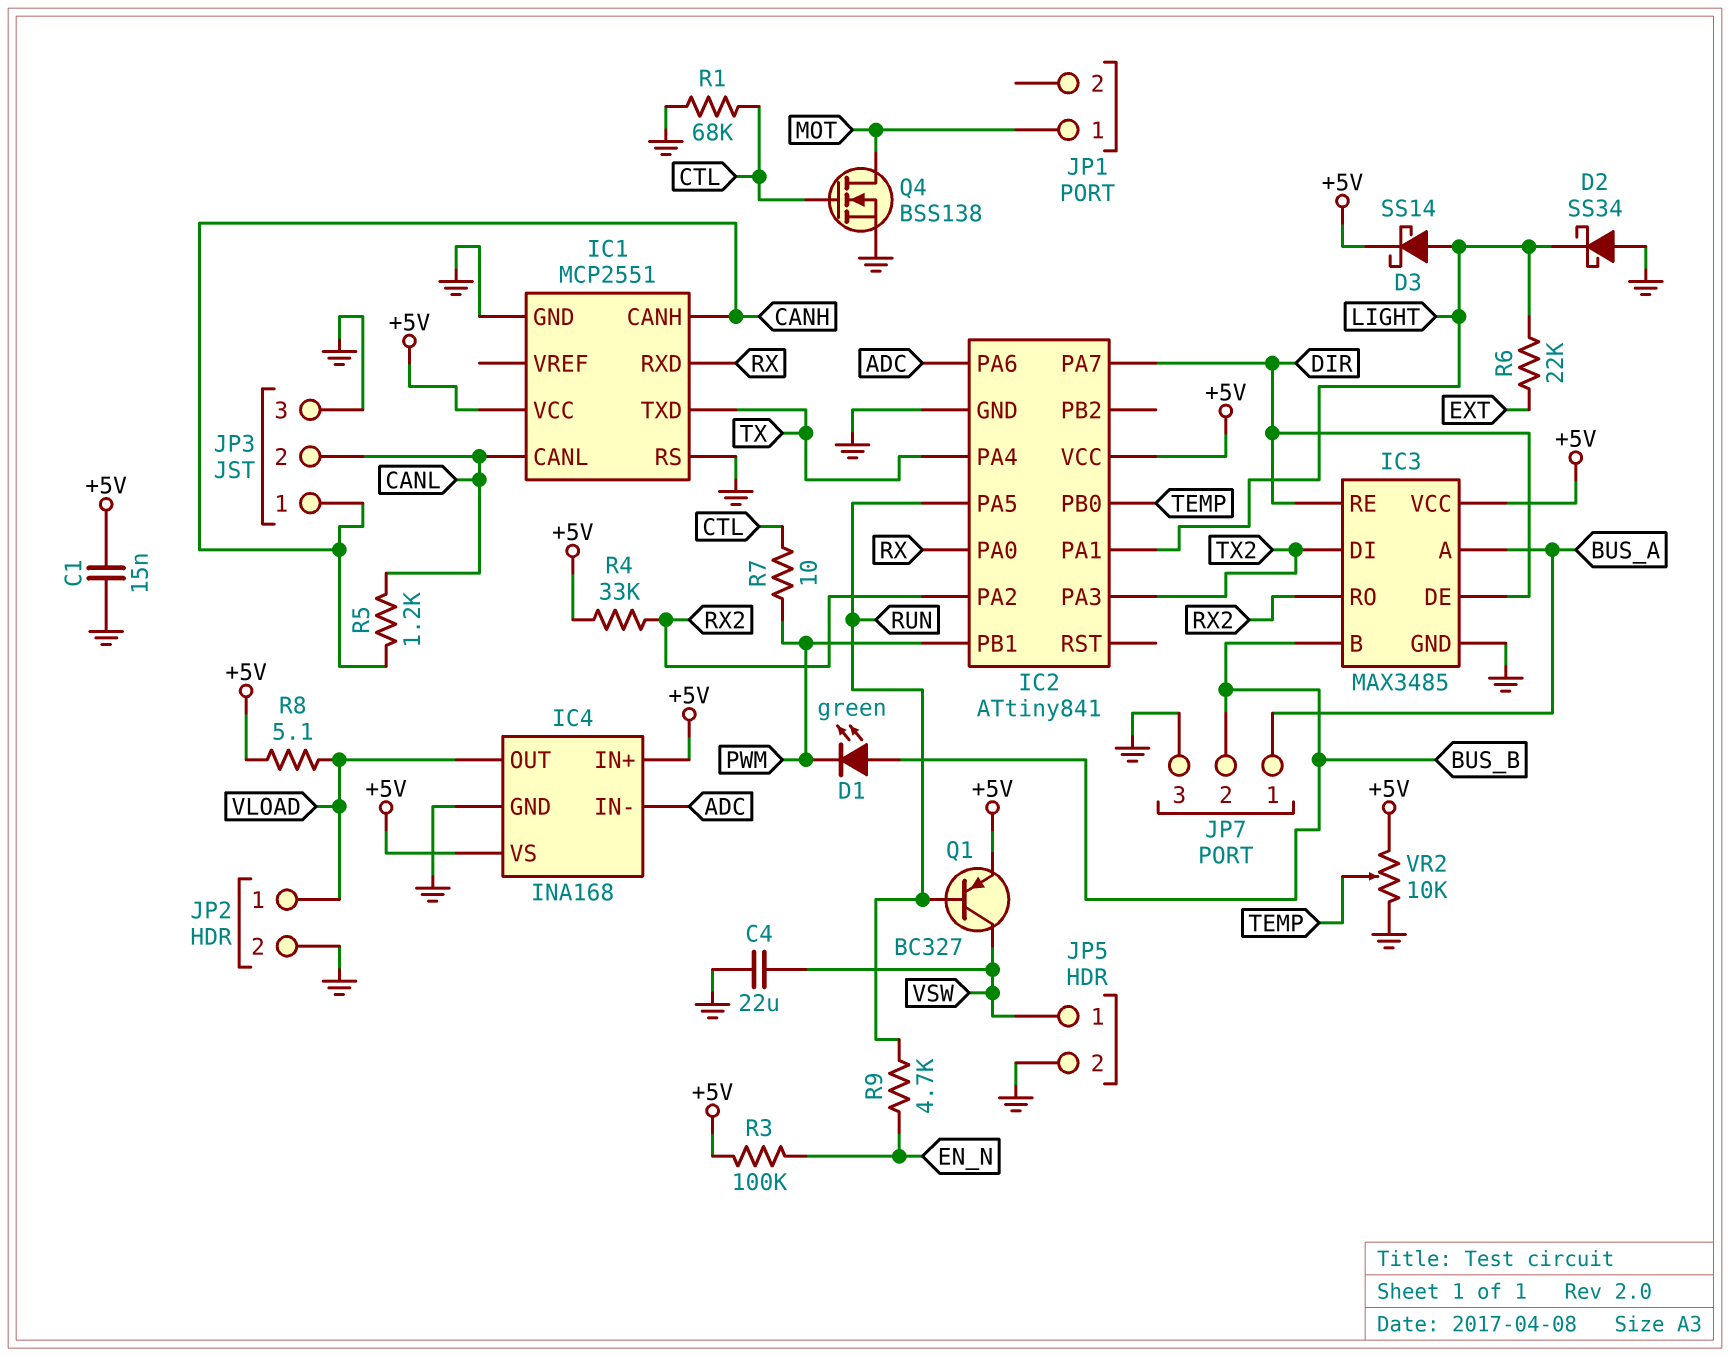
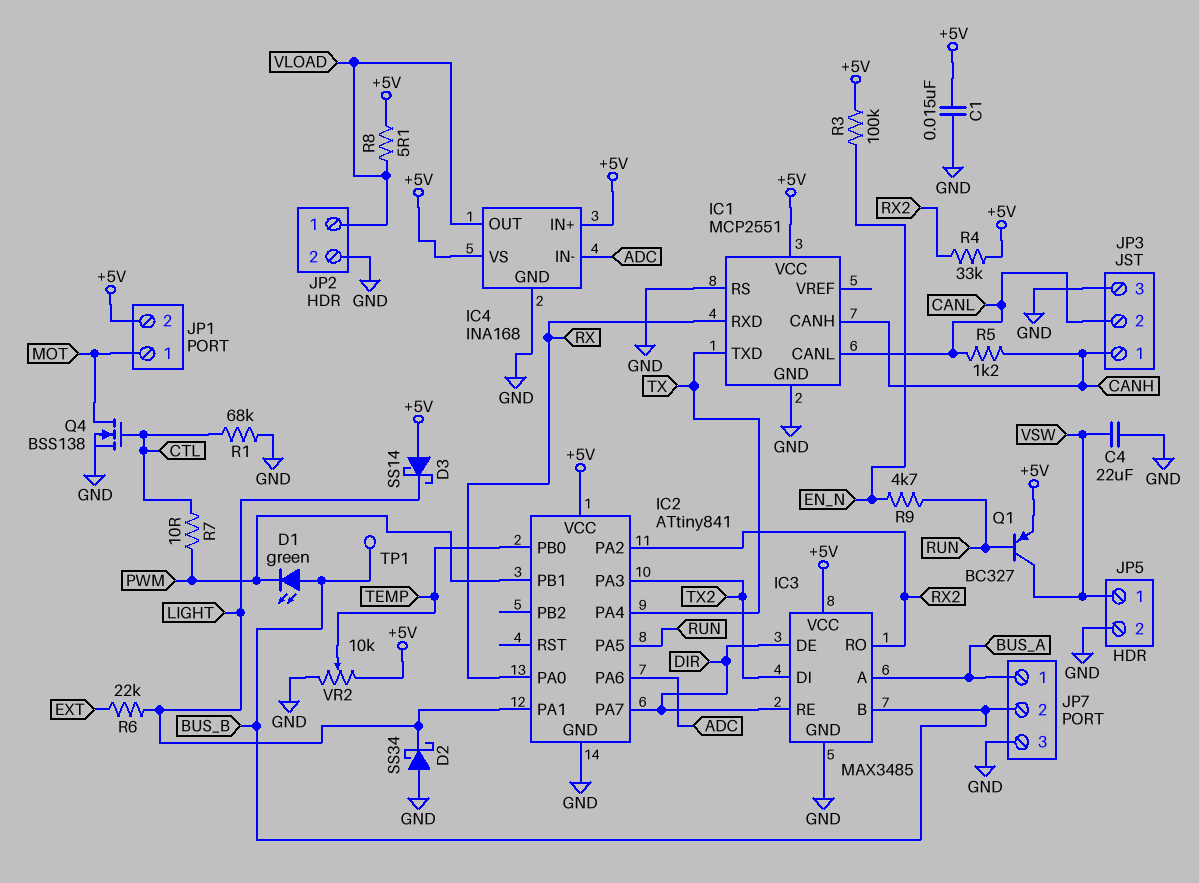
D3: schottky SS14 (A LIGHT, K +5V) -> schottky SS14 (A +5V, K LIGHT)
JP1 pin 2: none -> +5V
TP1: none -> test point (BUS_B)

